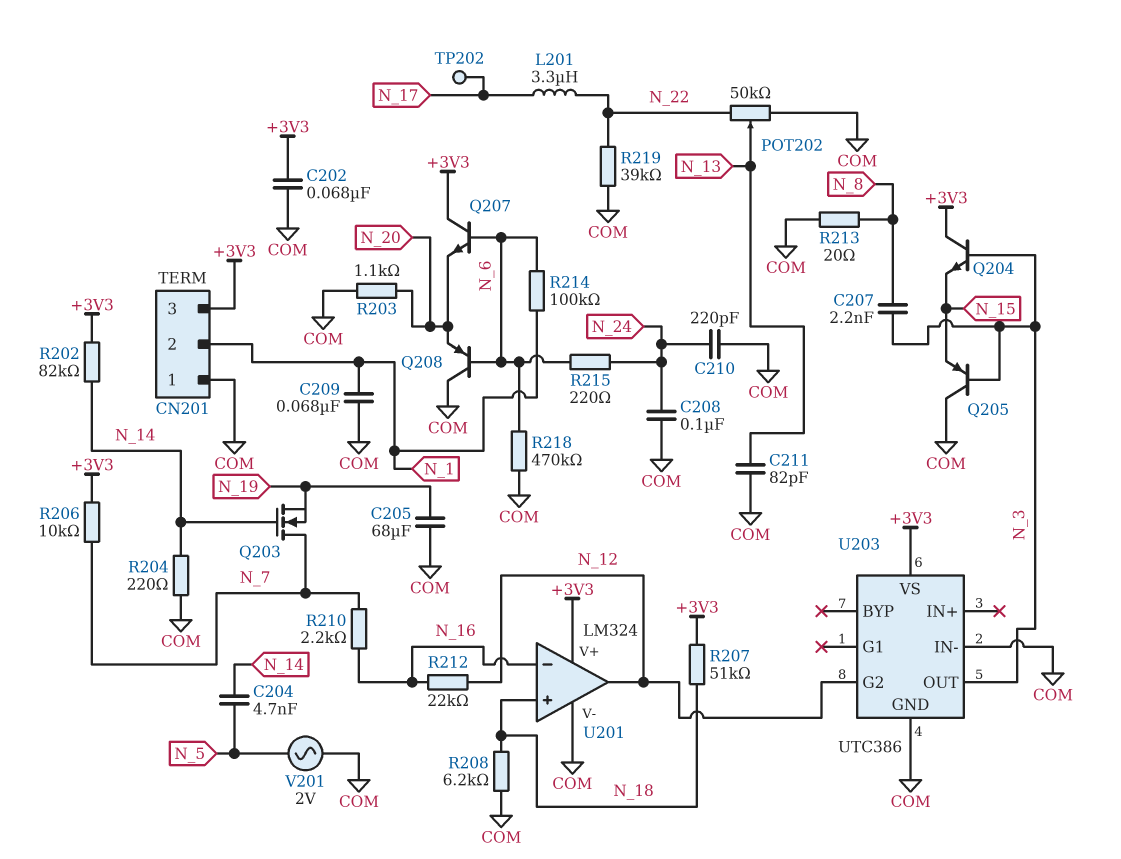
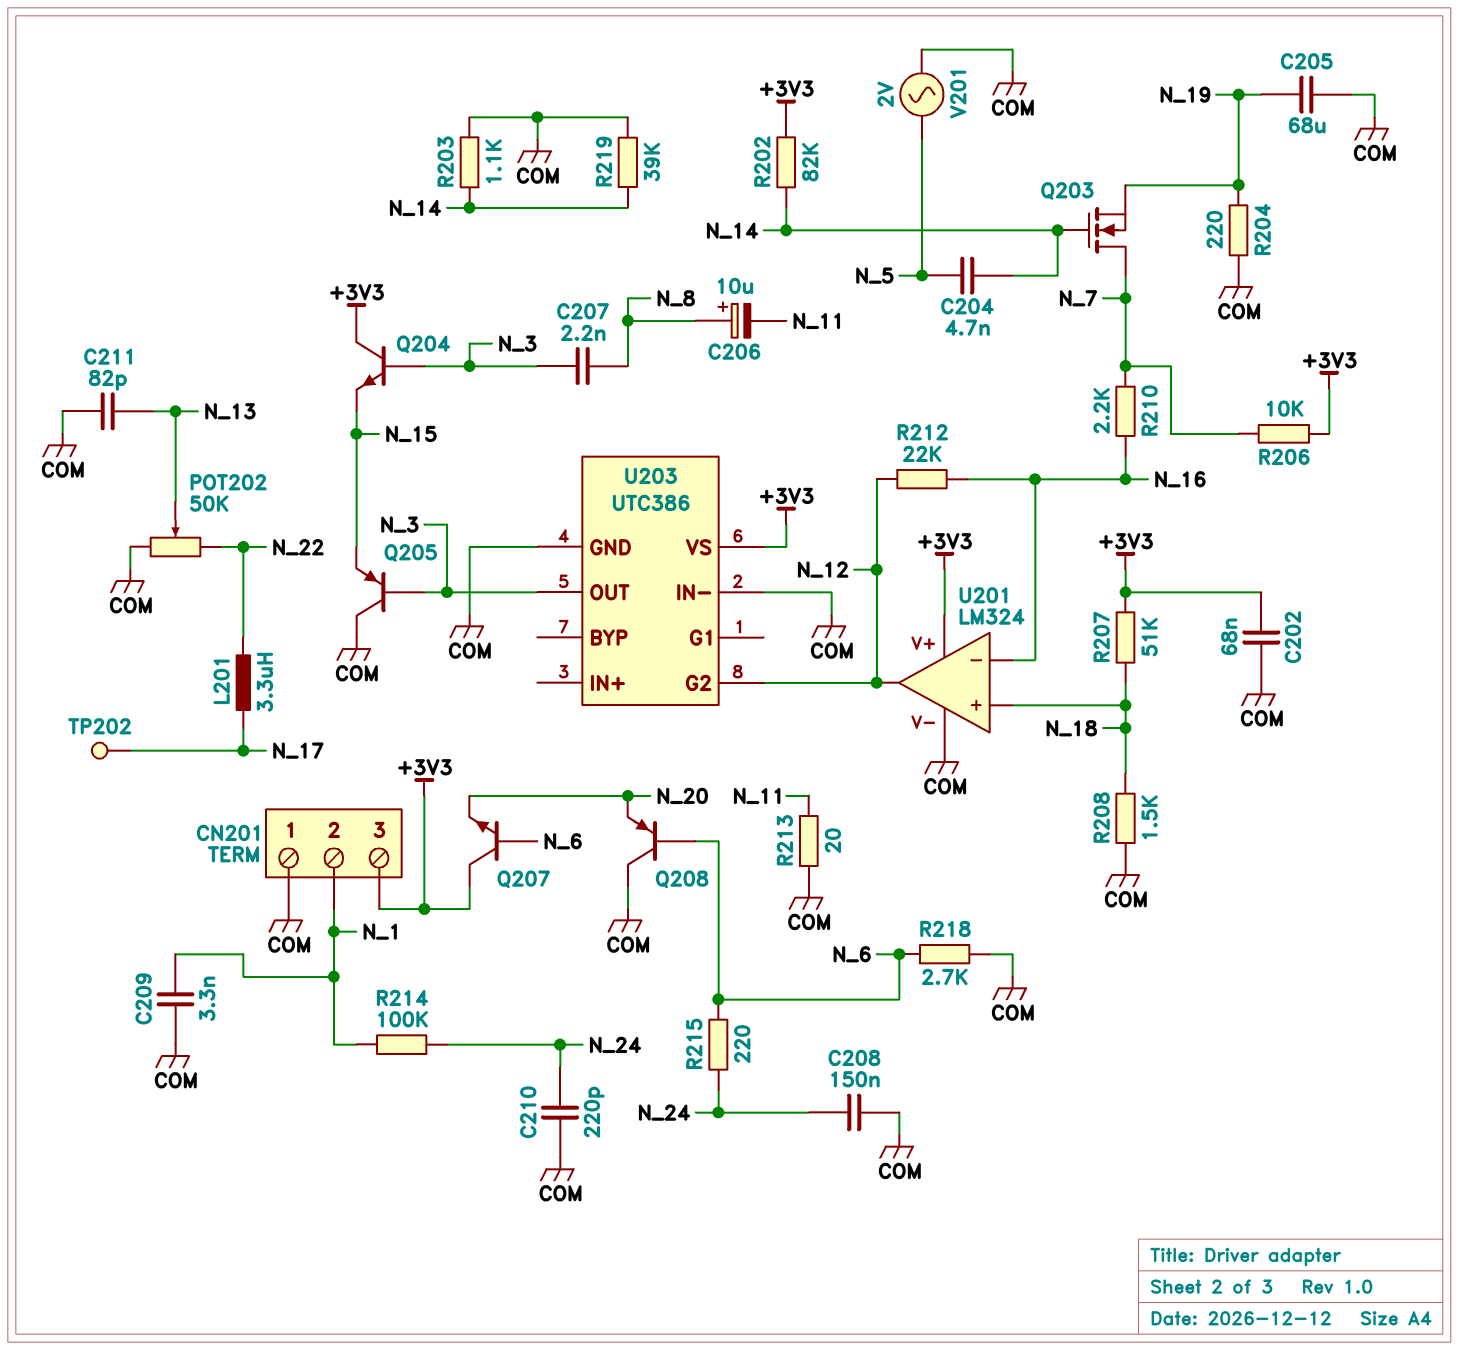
C206: none -> 10uF (plus N_8, minus N_11)
C208: 100nF (COM, N_24) -> 150nF (COM, N_24)
C209: 68nF (COM, N_1) -> 3.3nF (COM, N_1)
R203: 1.1k (COM, N_20) -> 1.1k (COM, N_14)
R204: 220 (COM, N_14) -> 220 (COM, N_19)
R208: 6.2k (COM, N_18) -> 1.5k (COM, N_18)
R213: 20 (COM, N_8) -> 20 (COM, N_11)
R214: 100k (N_1, N_6) -> 100k (N_1, N_24)
R218: 470k (COM, N_6) -> 2.7k (COM, N_6)
R219: 39k (COM, N_22) -> 39k (COM, N_14)

